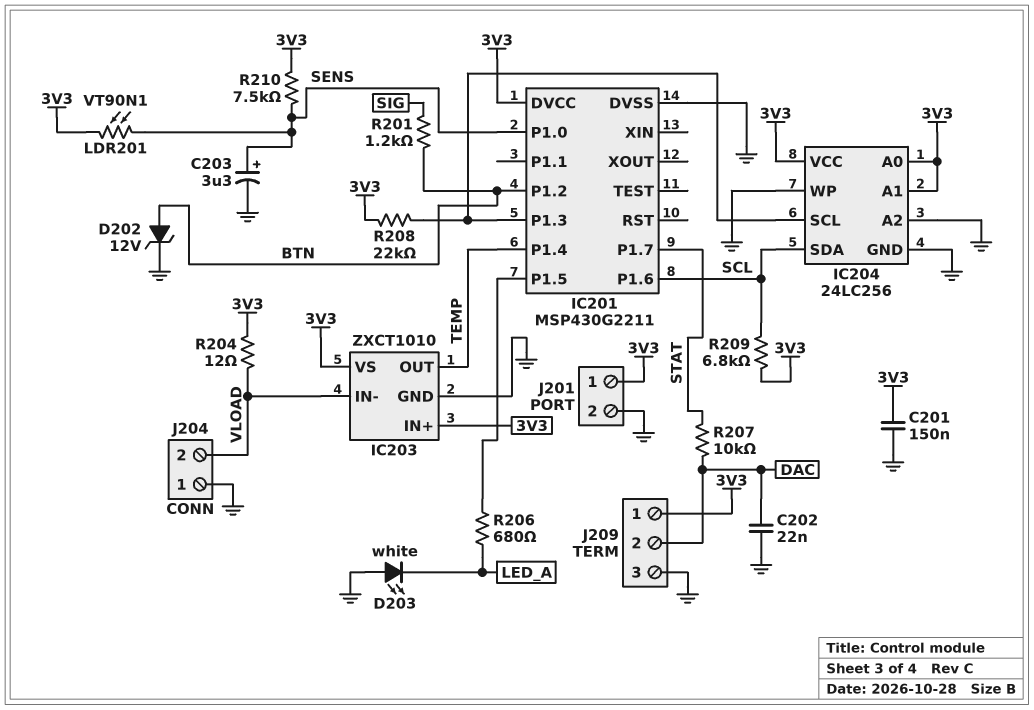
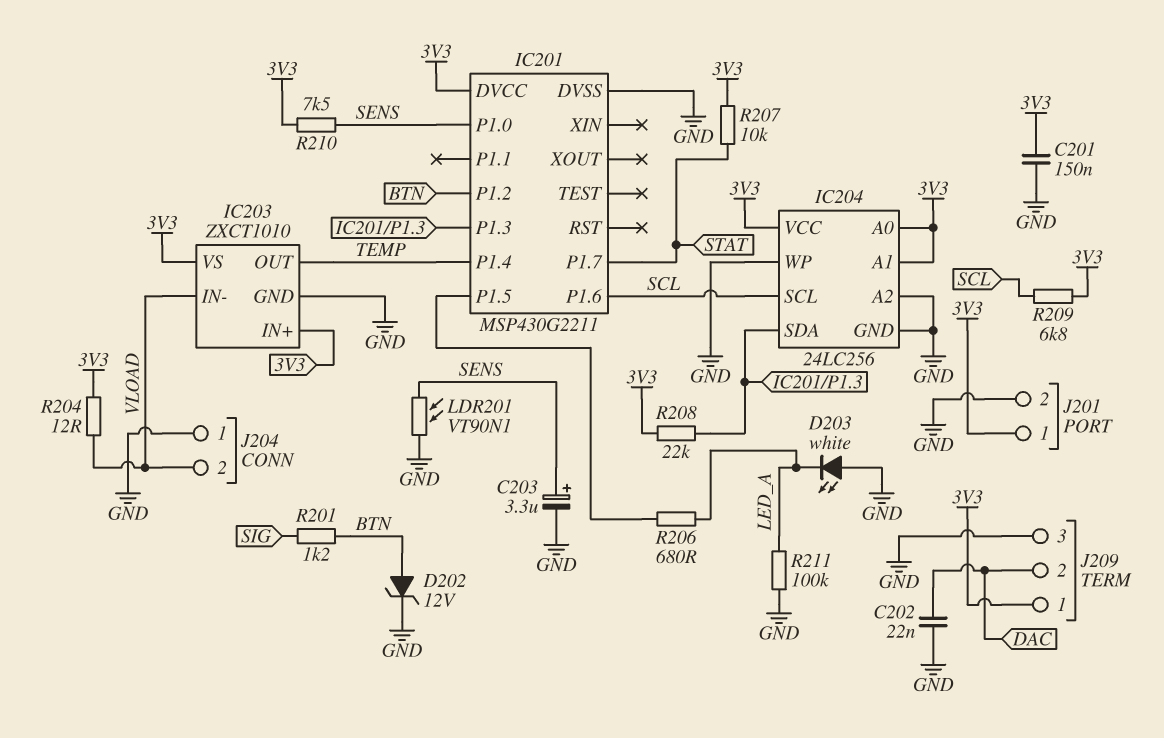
IC204 pin SCL: IC201/P1.3 -> SCL
IC204 pin SDA: SCL -> IC201/P1.3
LDR201: VT90N1 (3V3, SENS) -> VT90N1 (GND, SENS)
R207: 10k (DAC, STAT) -> 10k (3V3, STAT)
R211: none -> 100k (GND, LED_A)

